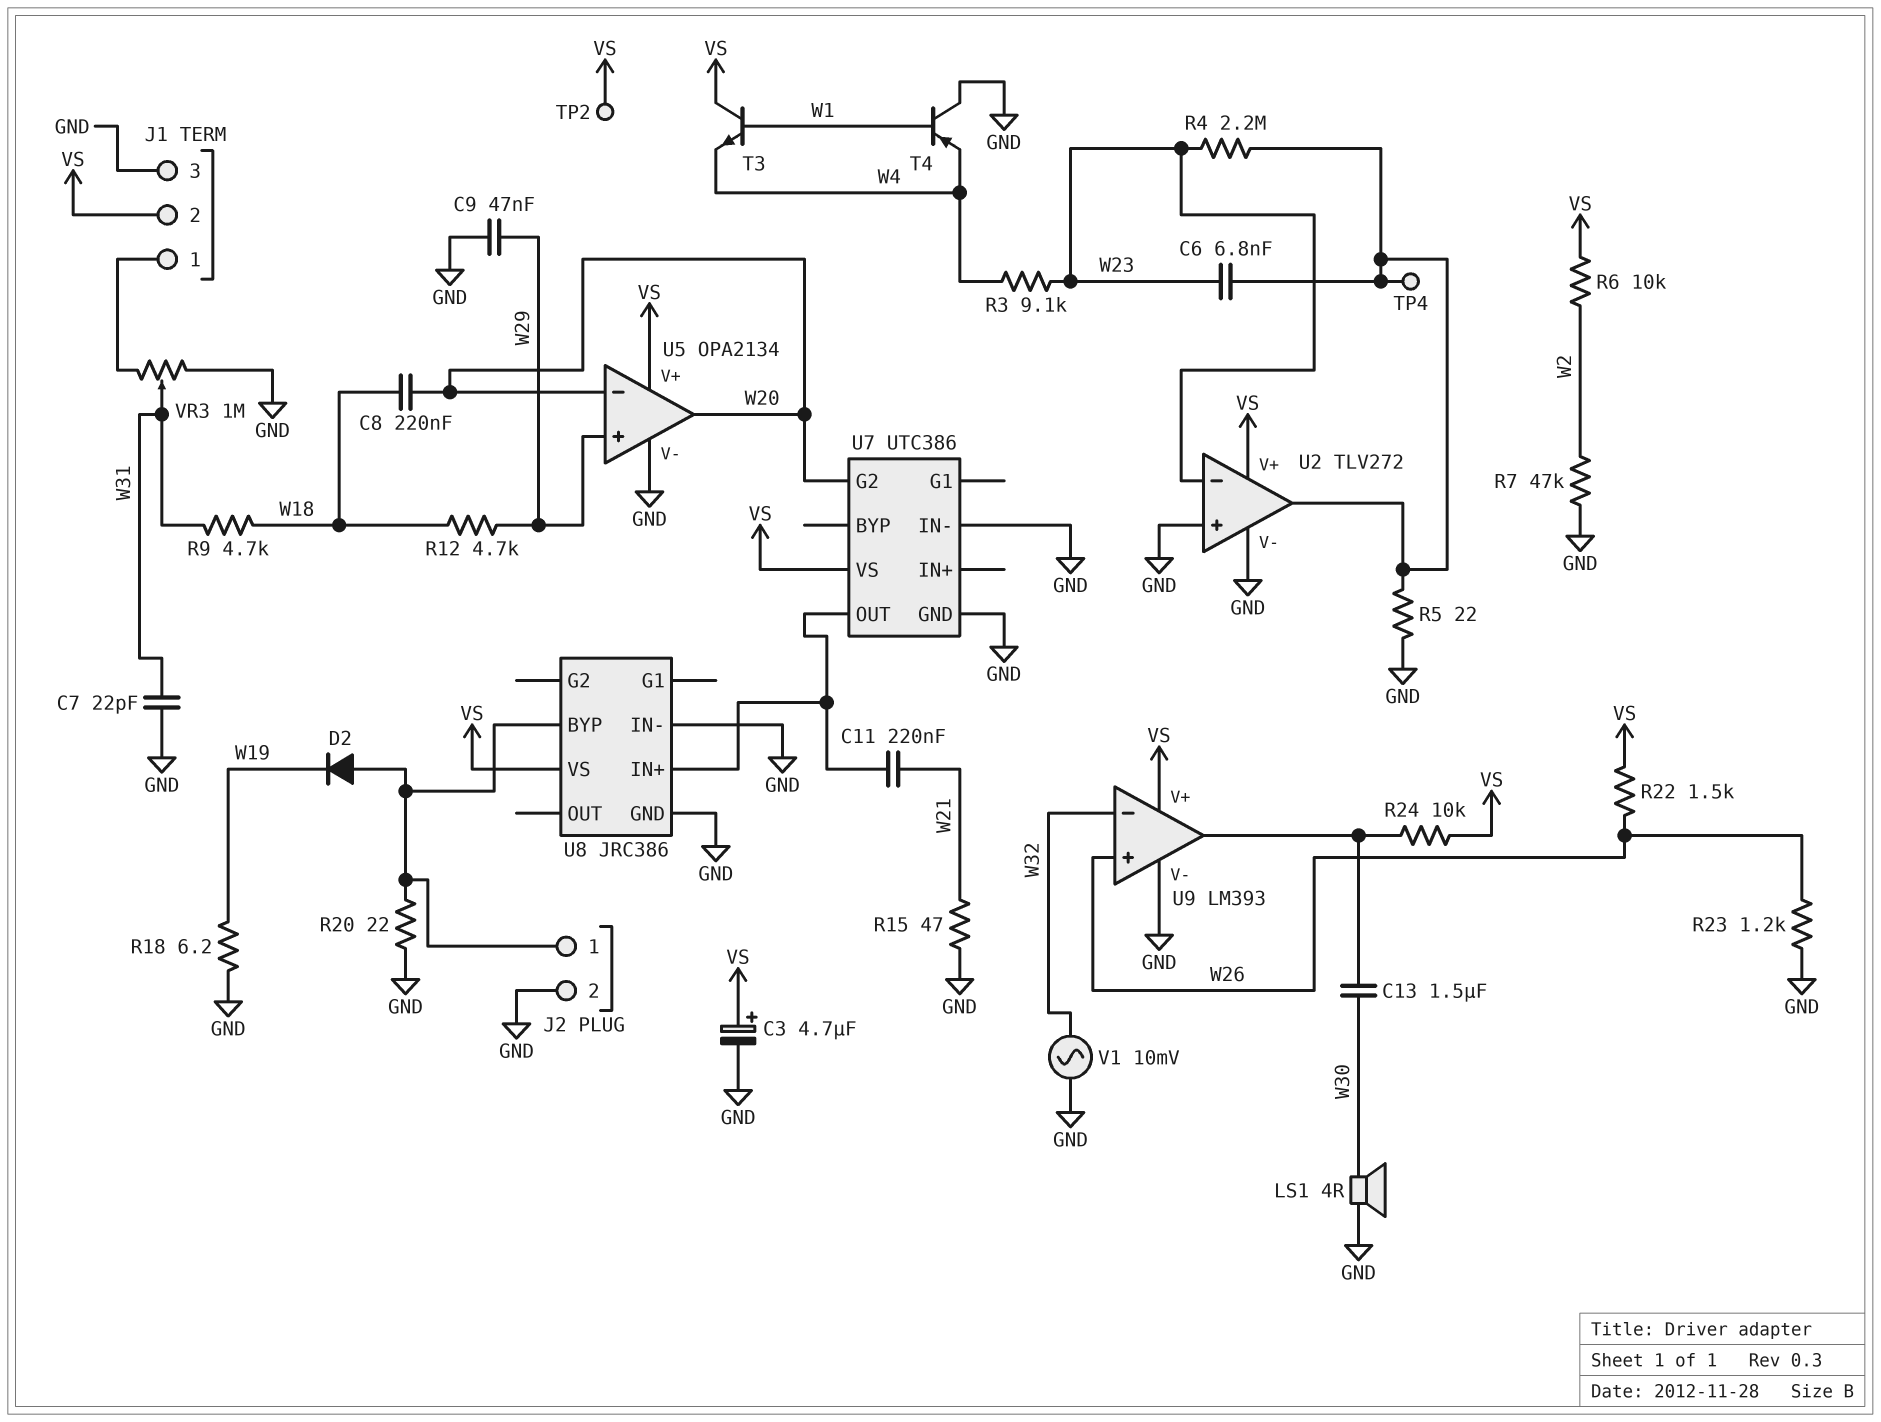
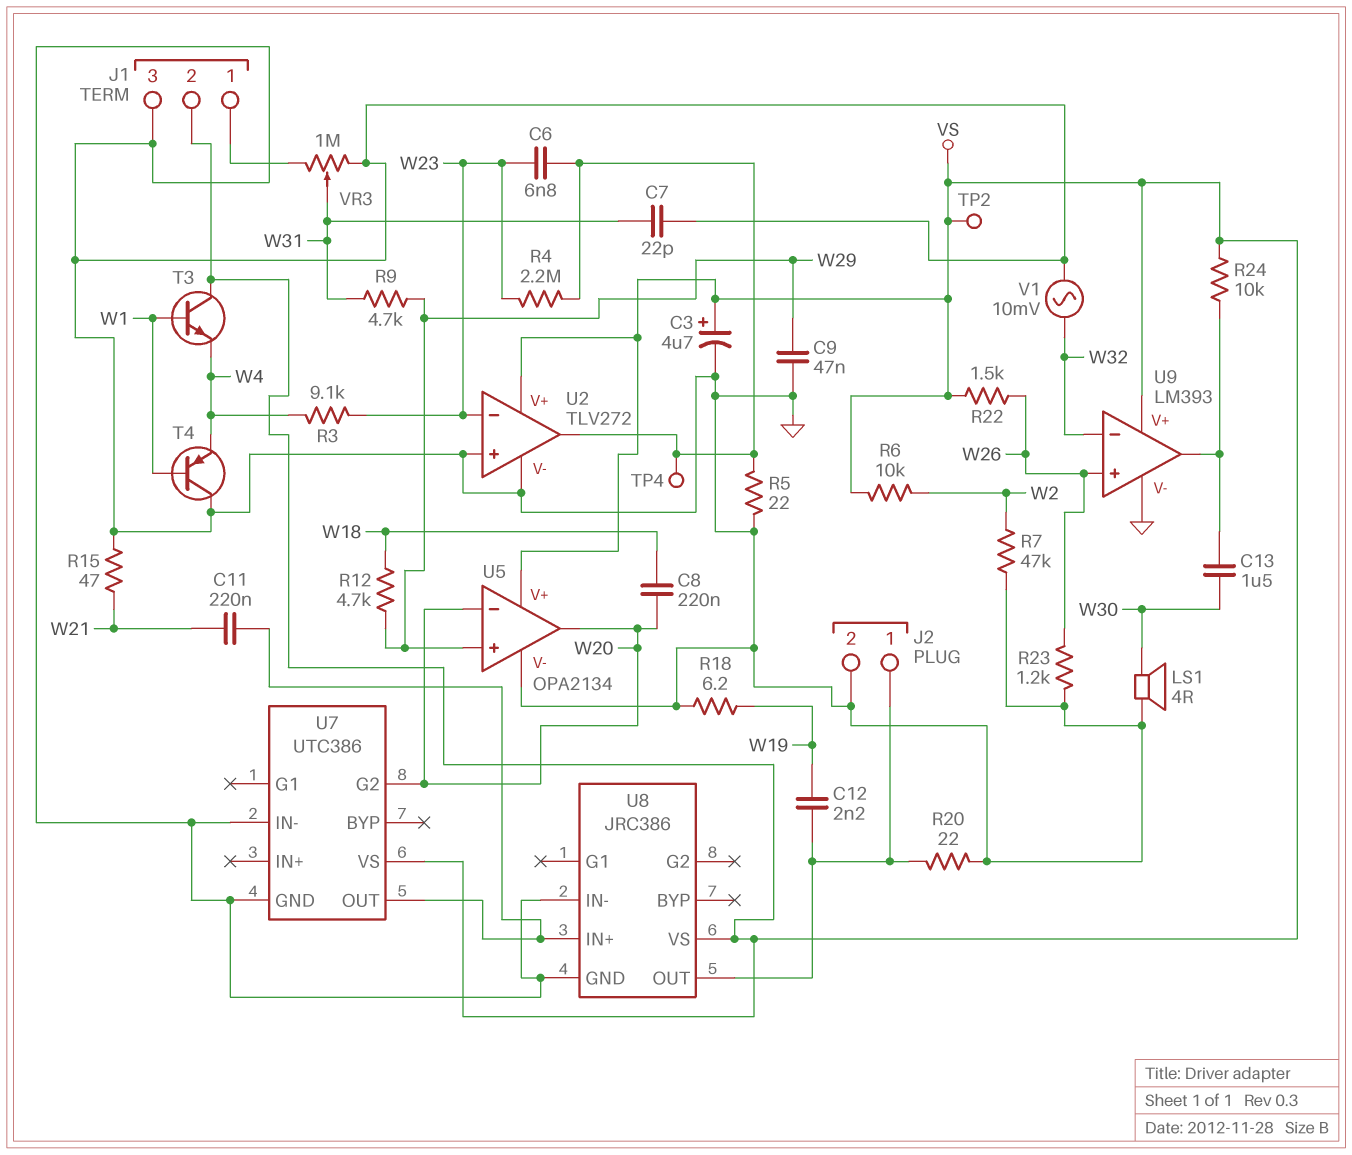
C12: none -> 2.2nF (J2/1, W19)
D2: diode (A J2/1, K W19) -> none
R9: 4.7k (W18, W31) -> 4.7k (W29, W31)
U8 pin BYP: J2/1 -> none
U8 pin OUT: none -> J2/1

